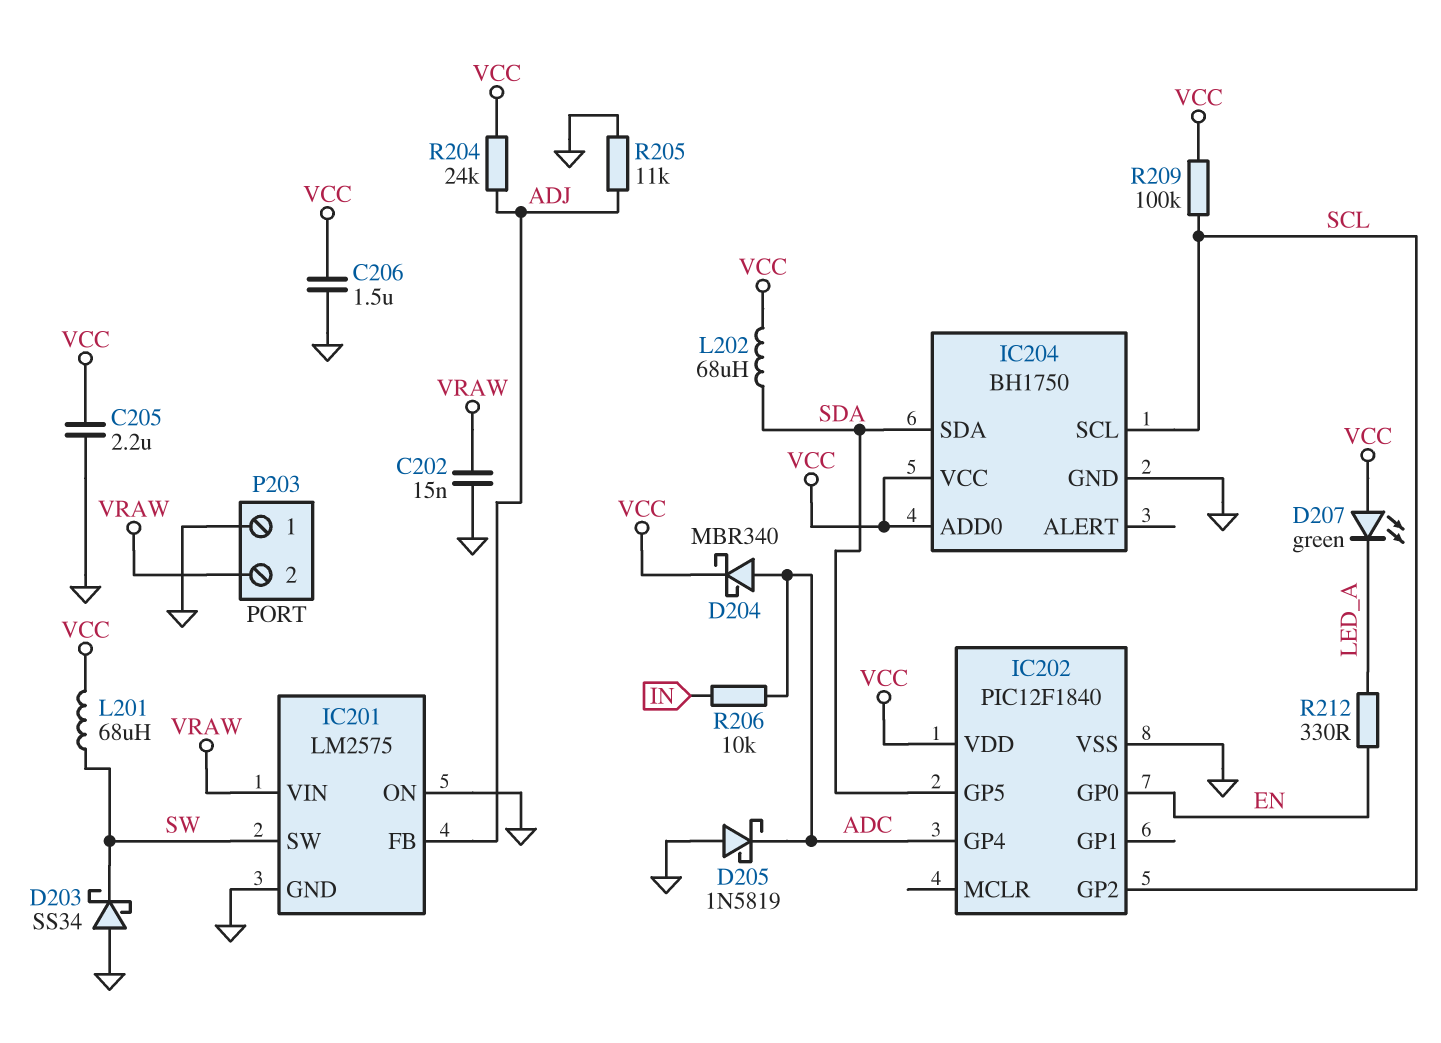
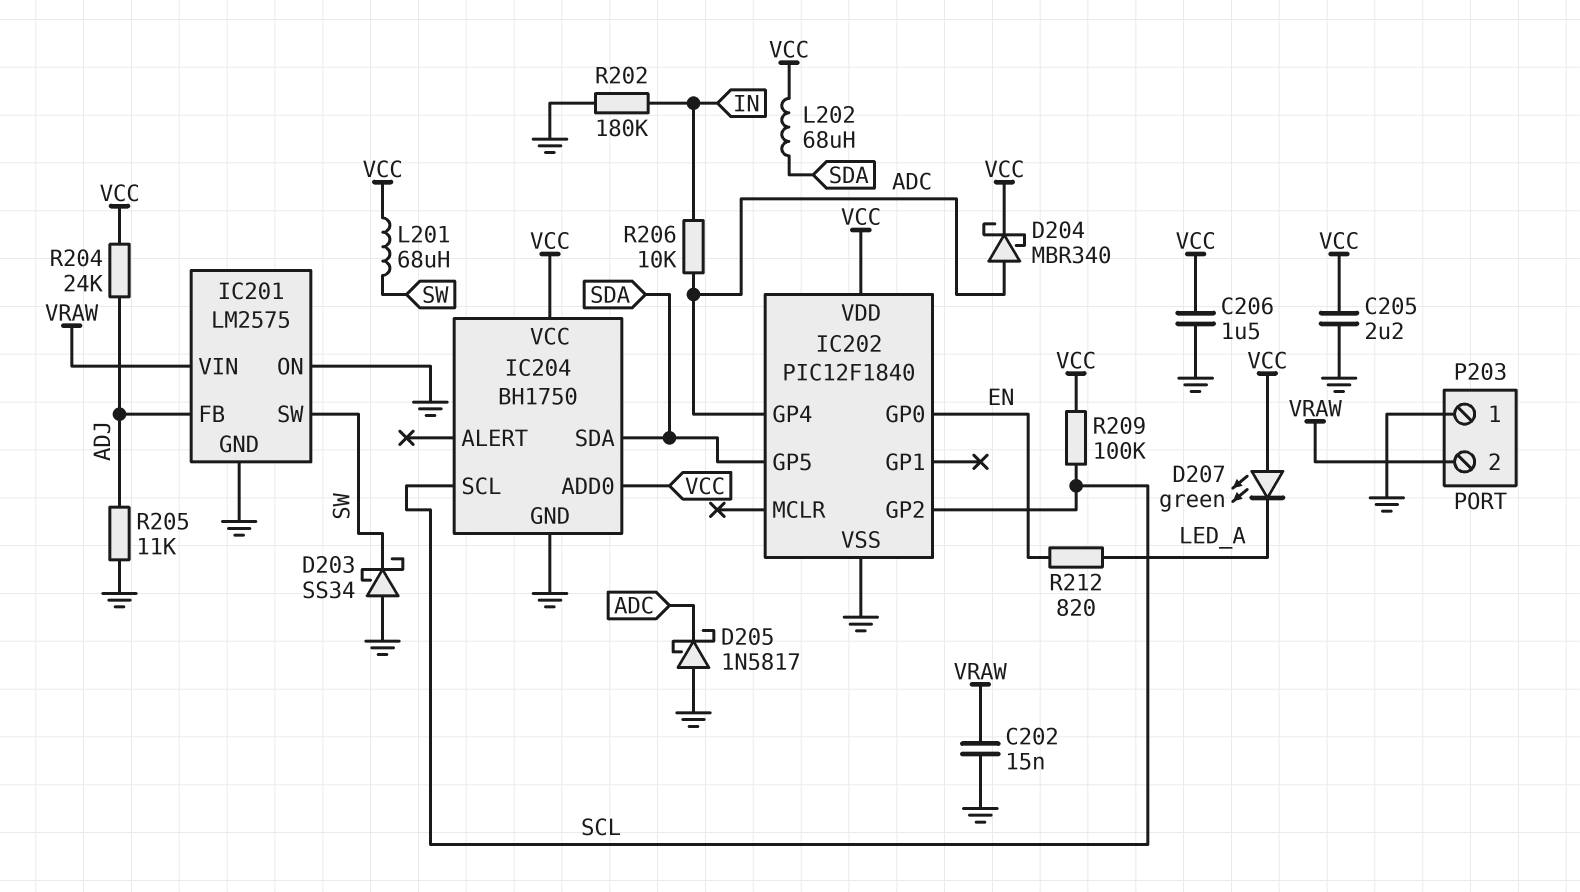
D205: schottky 1N5819 (A GND, K ADC) -> schottky 1N5817 (A GND, K ADC)
R202: none -> 180k (GND, IN)
R212: 330 (EN, LED_A) -> 820 (EN, LED_A)

